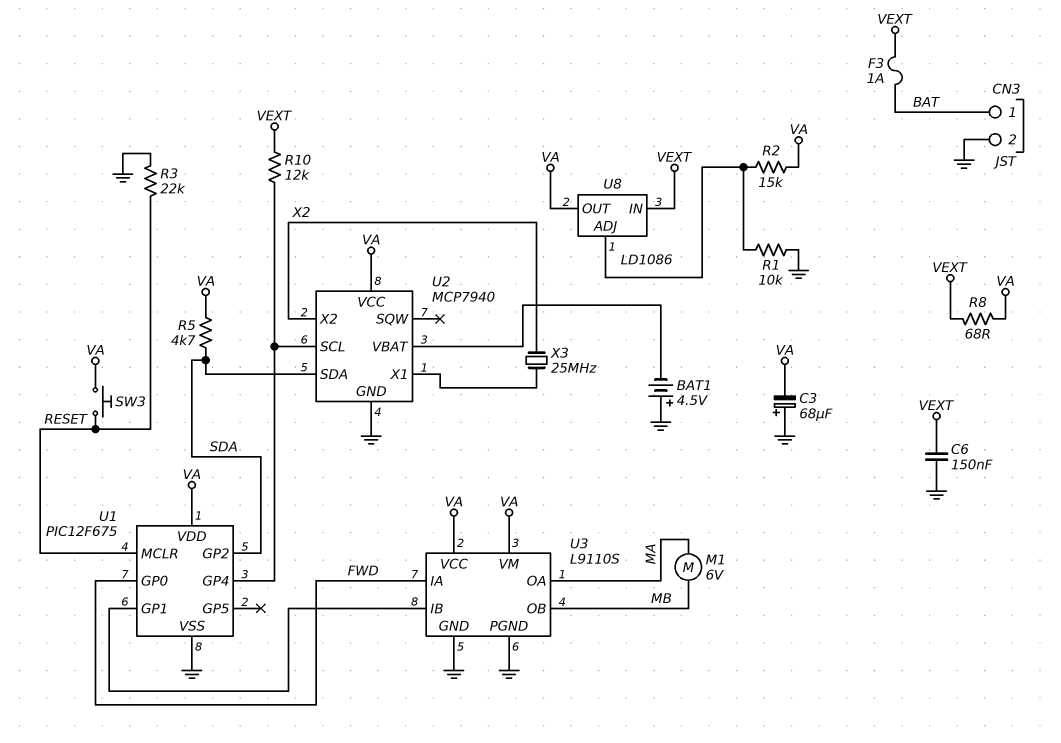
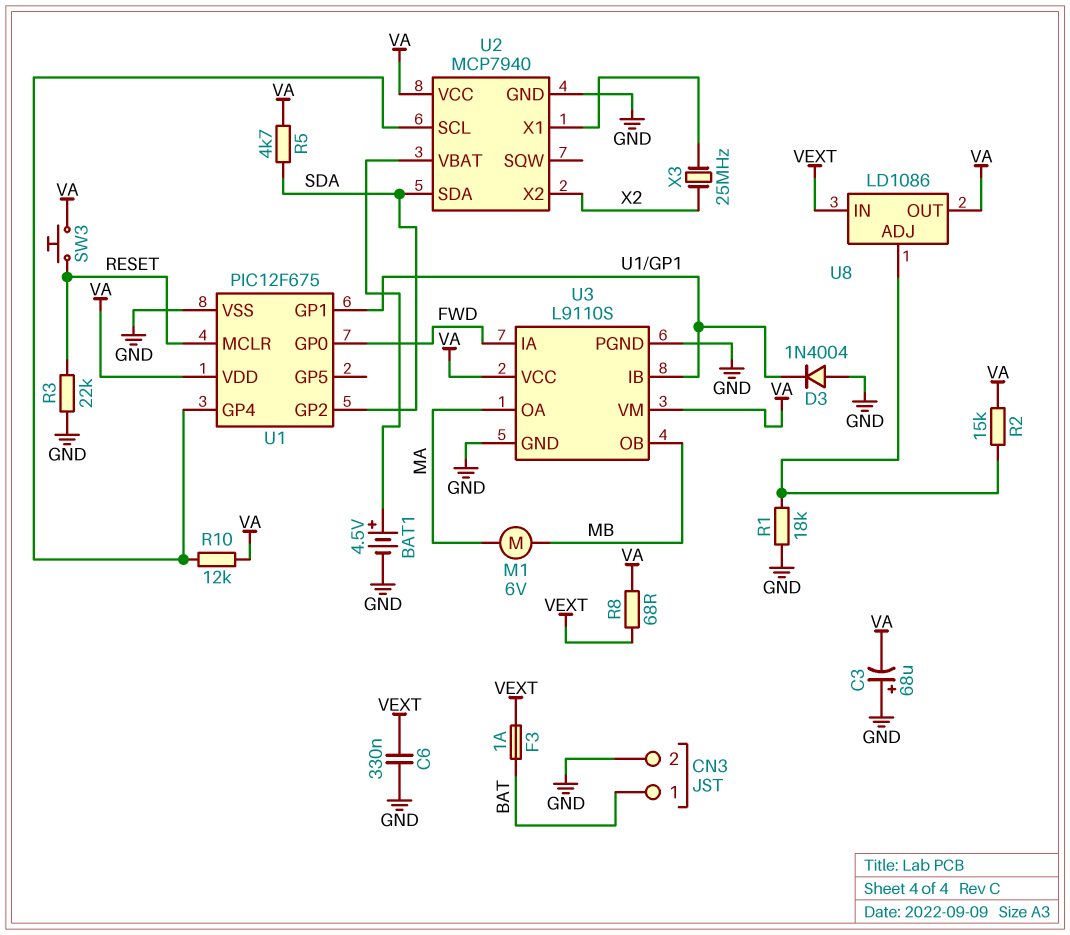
BAT1: 4.5V (plus GND, minus U2/VBAT) -> 4.5V (plus U2/VBAT, minus GND)
C6: 150nF (GND, VEXT) -> 330nF (GND, VEXT)
D3: none -> diode 1N4004 (A GND, K U1/GP1)
R1: 10k (GND, U8/ADJ) -> 18k (GND, U8/ADJ)
R10: 12k (U1/GP4, VEXT) -> 12k (U1/GP4, VA)

